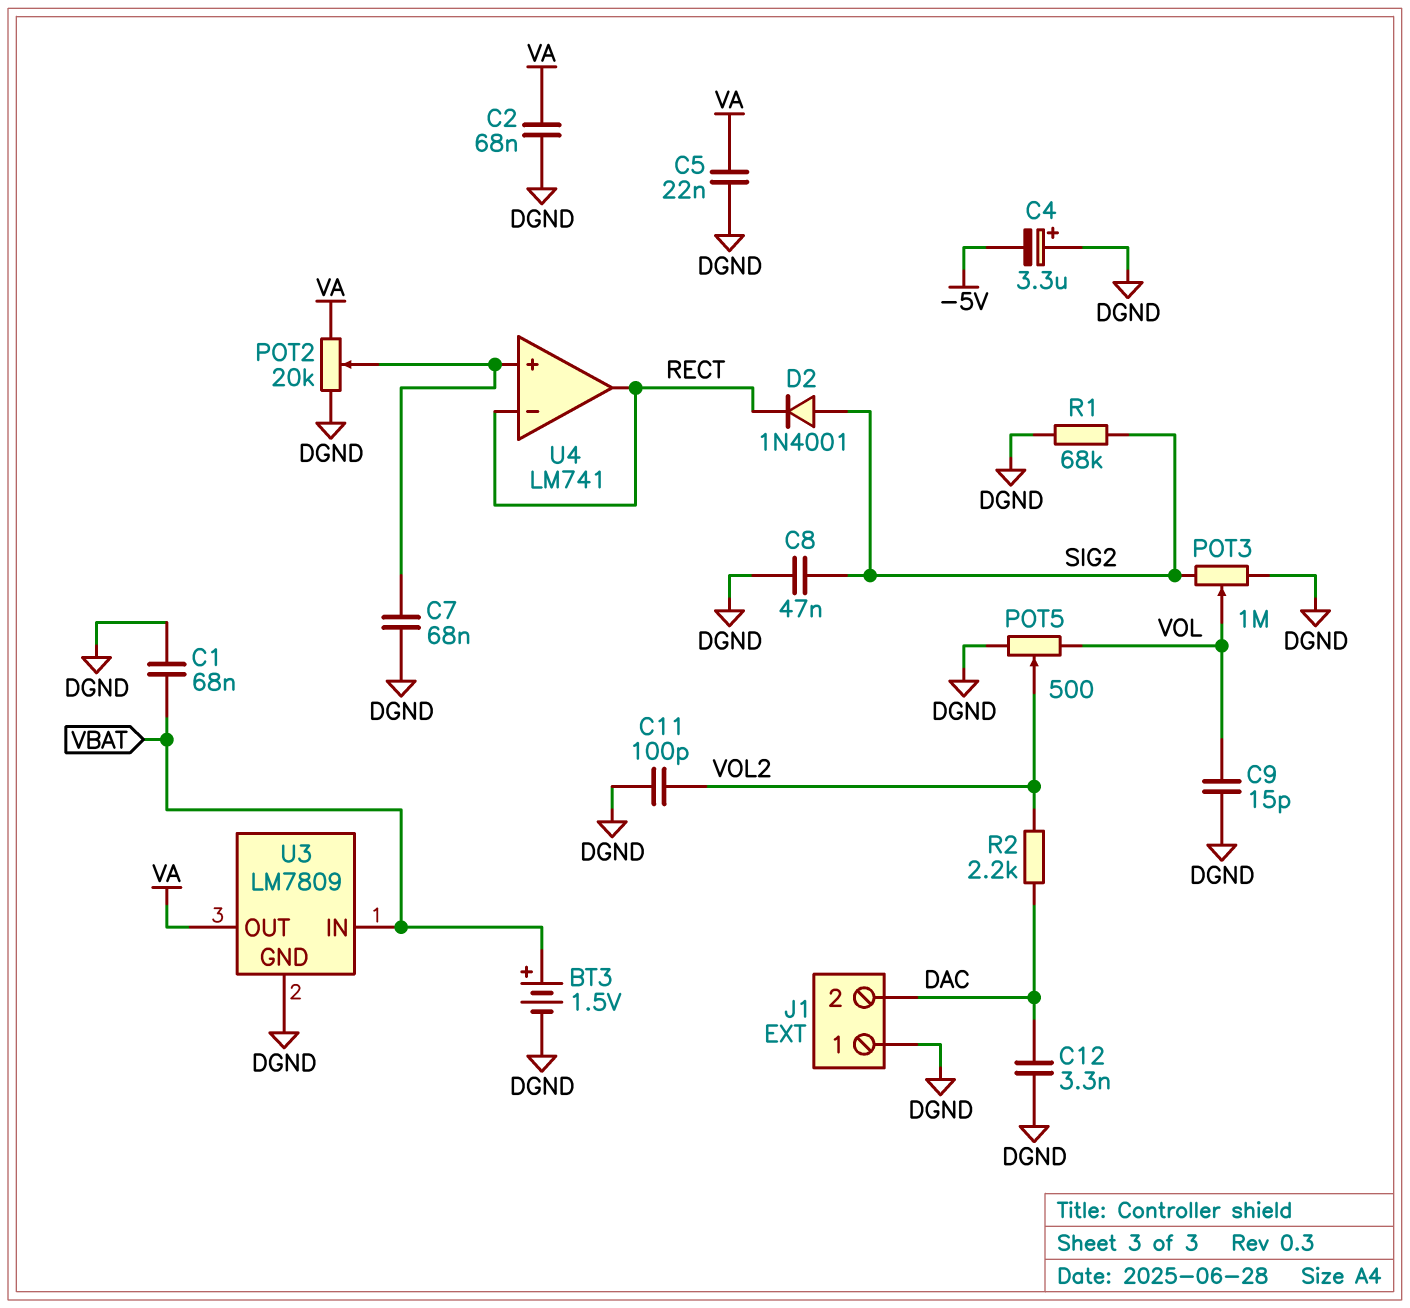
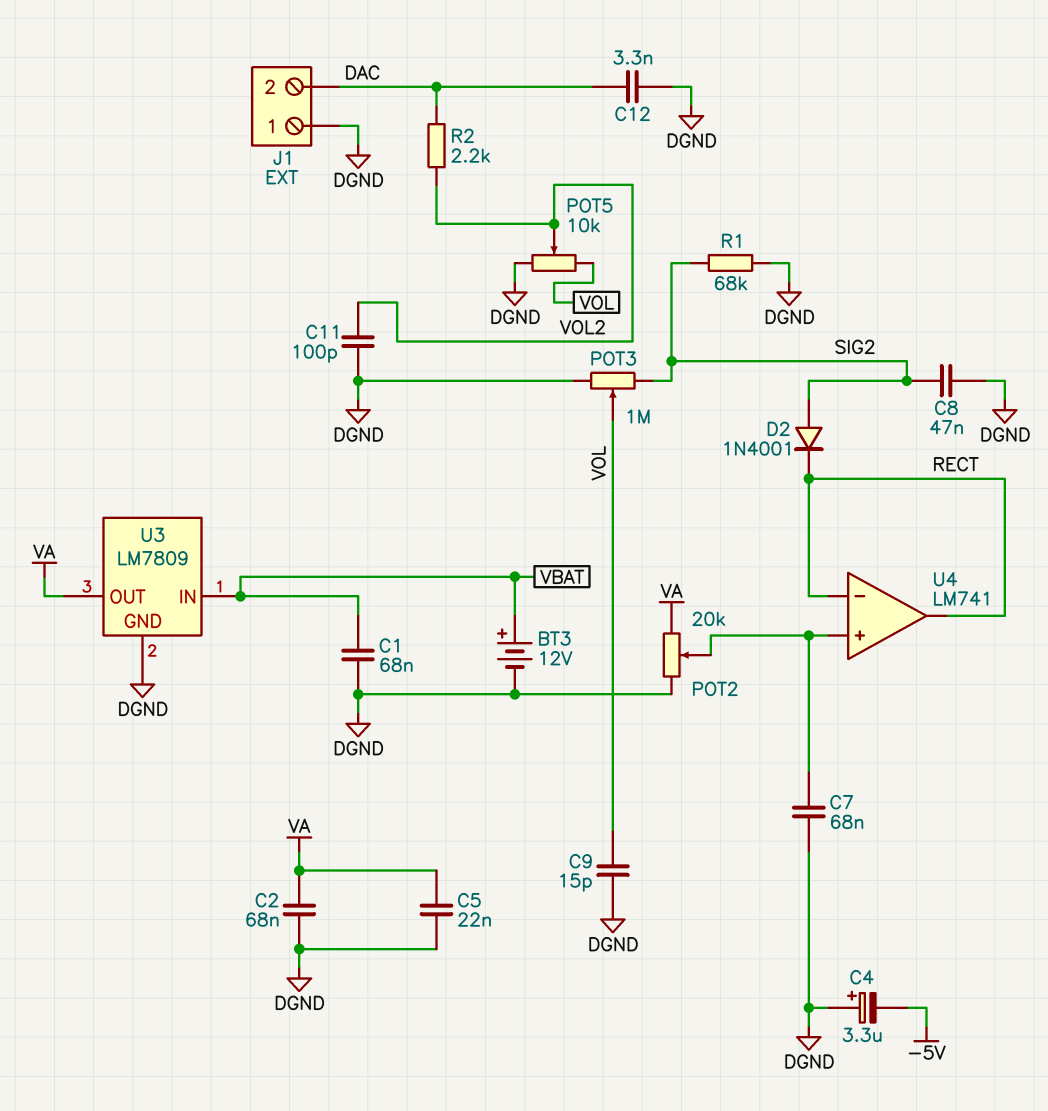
BT3: 1.5V (plus VBAT, minus DGND) -> 12V (plus VBAT, minus DGND)
POT5: 500 (DGND, VOL, wiper VOL2) -> 10k (DGND, VOL, wiper VOL2)

